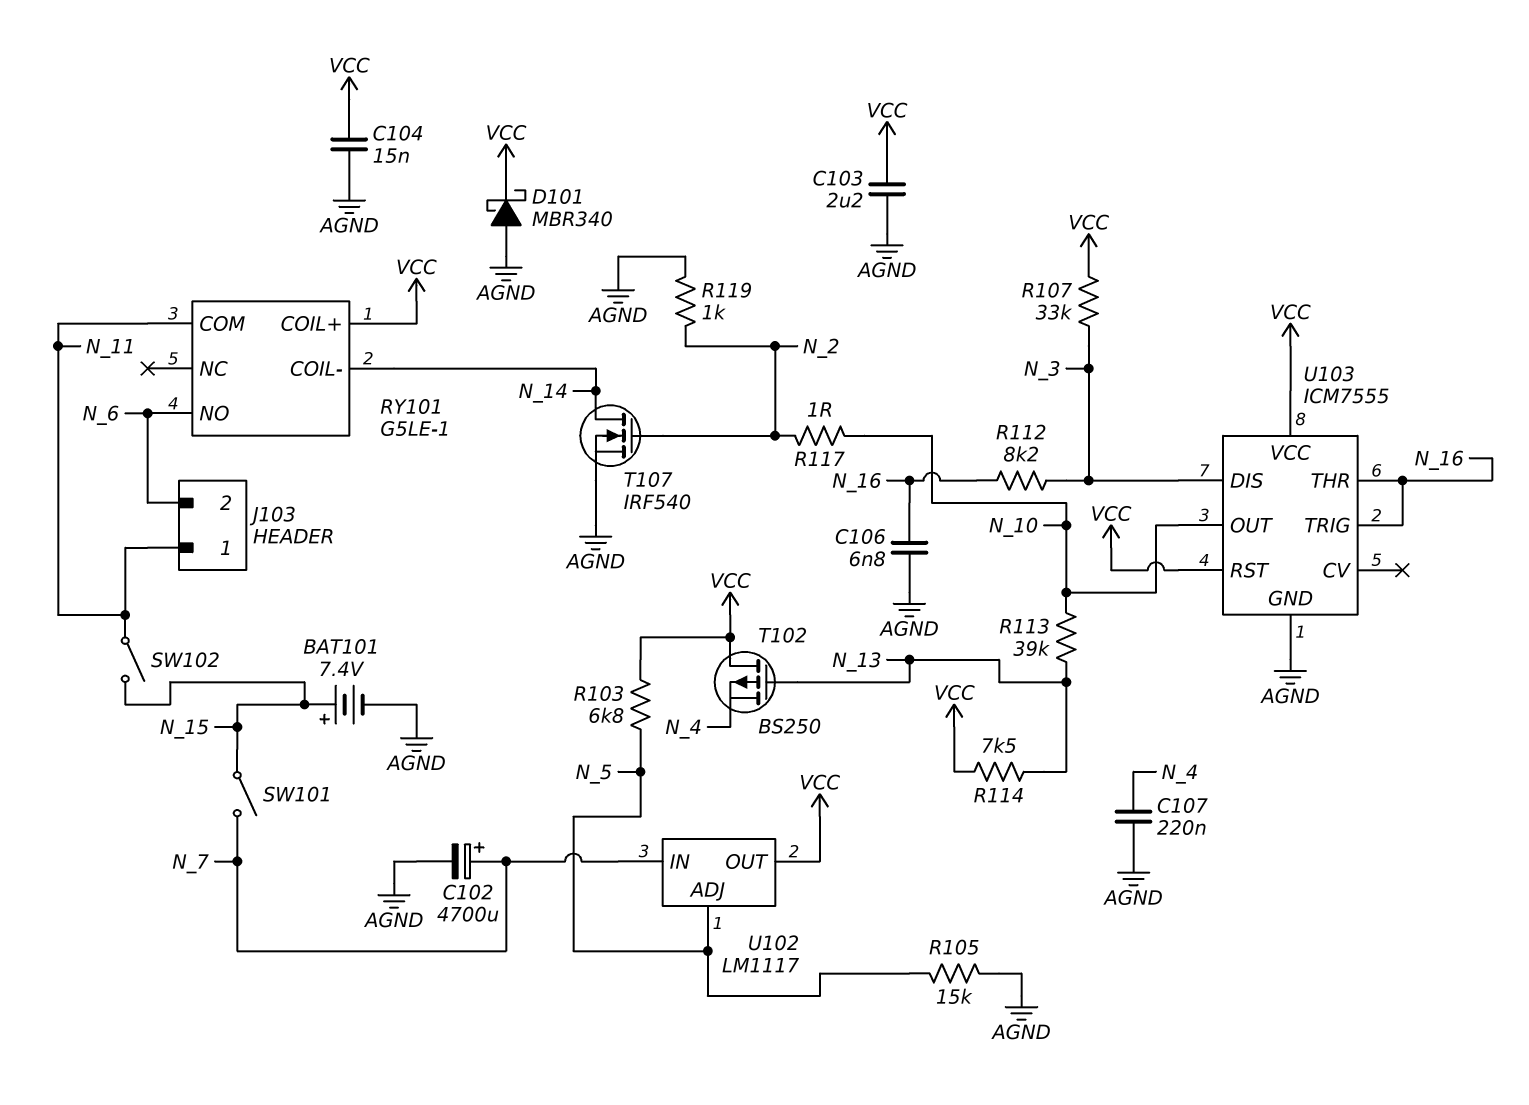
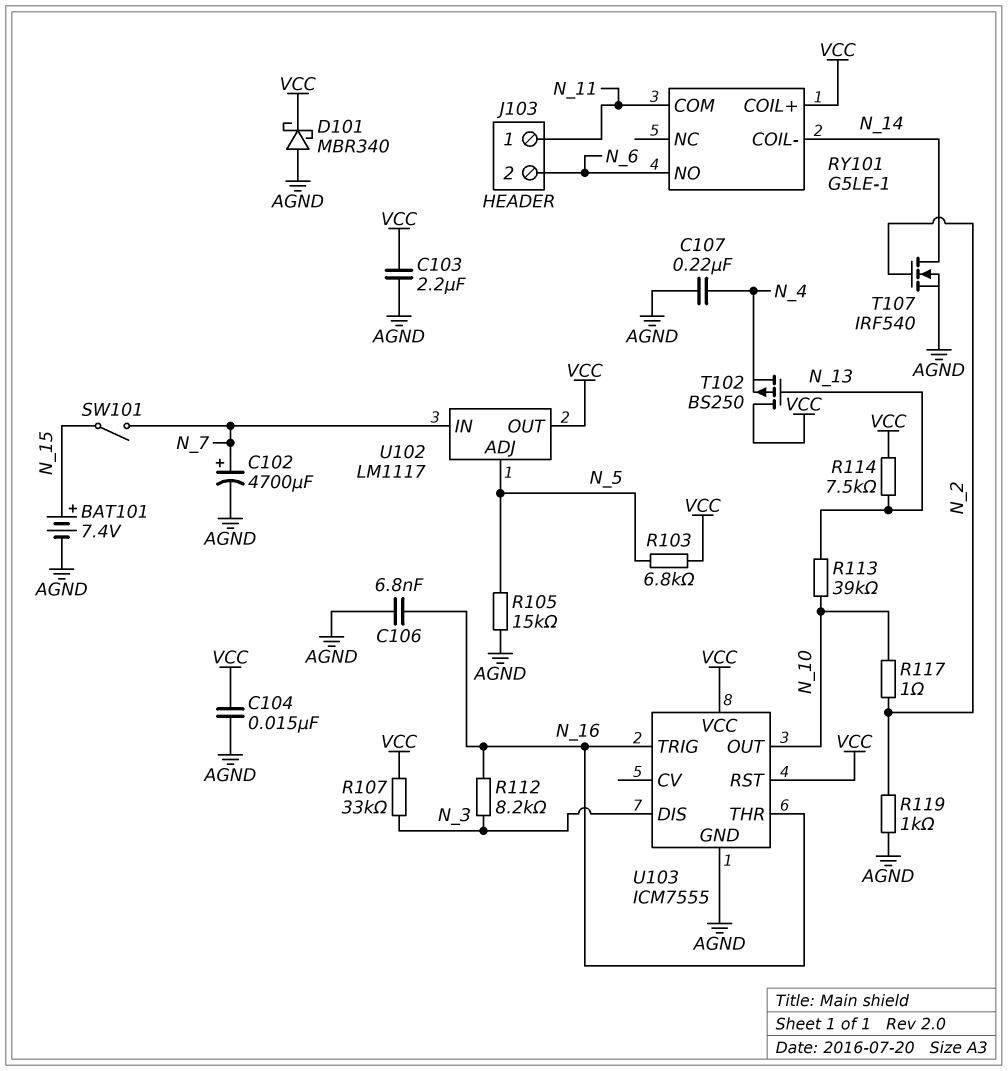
SW102: switch (N_11, N_15) -> none

